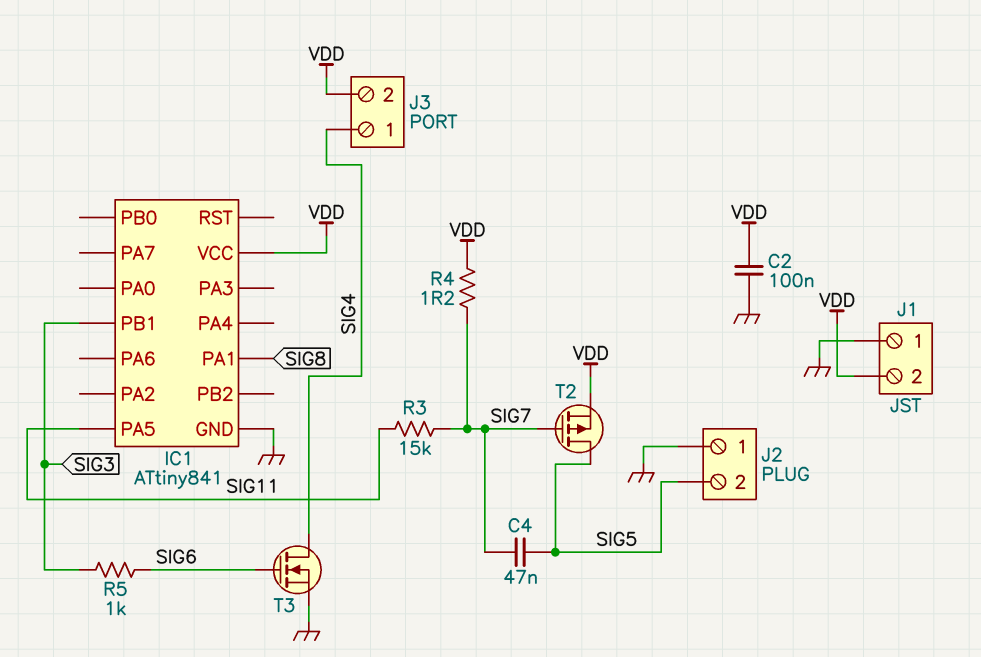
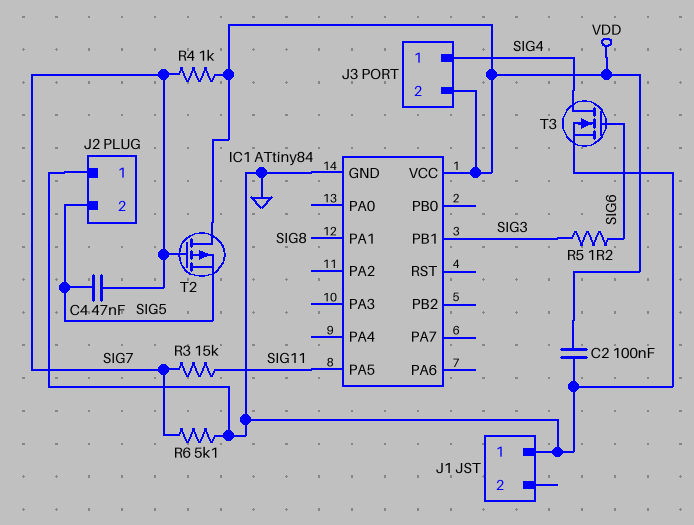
IC1: ATtiny841 -> ATtiny84
J1 pin 2: VDD -> none
R4: 1.2 (SIG7, VDD) -> 1k (SIG7, VDD)
R5: 1k (SIG3, SIG6) -> 1.2 (SIG3, SIG6)
R6: none -> 5.1k (GND, SIG7)
T2: PMOS (G SIG7, D SIG5, S VDD) -> PMOS (G SIG7, D VDD, S SIG5)

